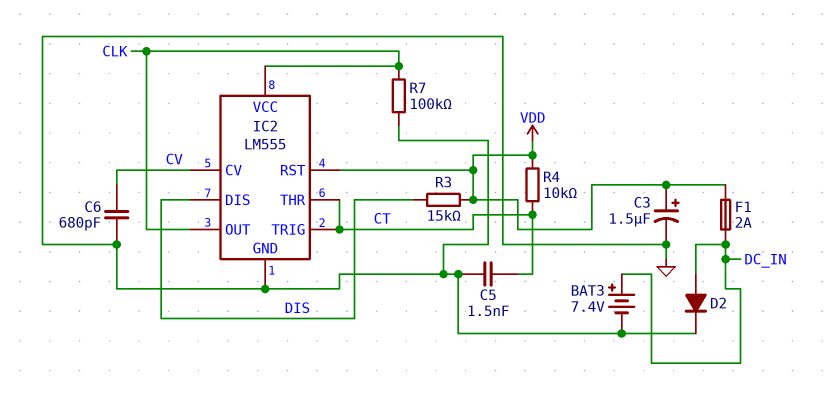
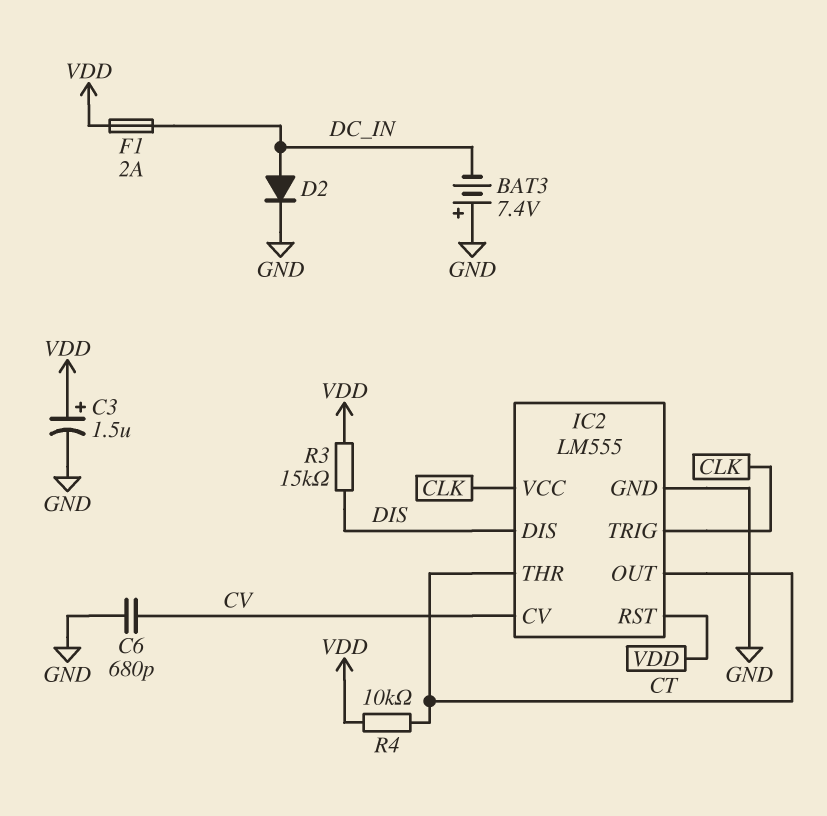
BAT3: 7.4V (plus DC_IN, minus GND) -> 7.4V (plus GND, minus DC_IN)
C5: 1.5nF (CT, GND) -> none
IC2 pin OUT: CLK -> CT
IC2 pin TRIG: CT -> CLK
R7: 100k (CLK, GND) -> none

